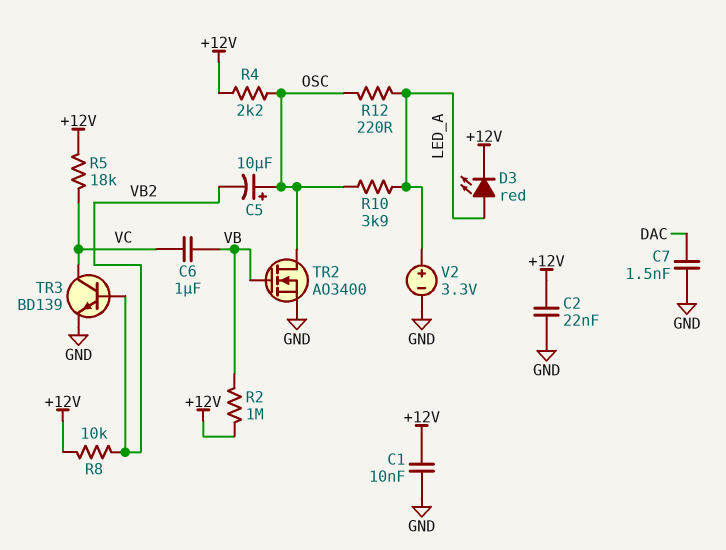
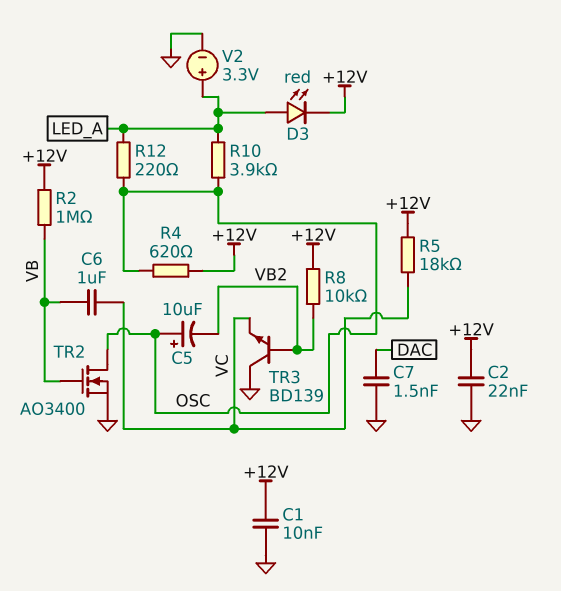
R4: 2.2k (+12V, OSC) -> 620 (+12V, OSC)
TR3: NPN BD139 (B VB2, C VC, E GND) -> NPN BD139 (B VB2, C GND, E VC)

